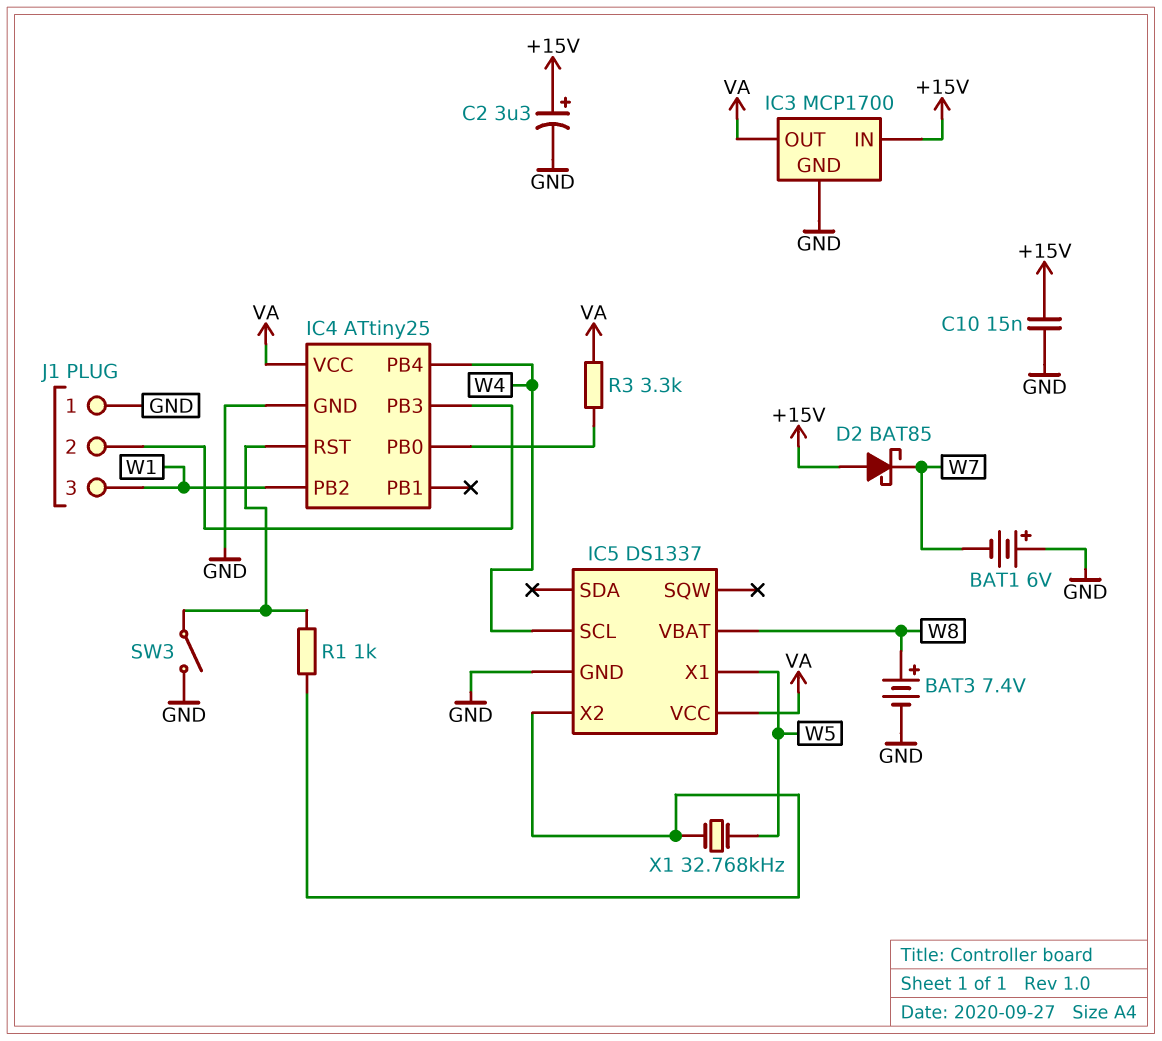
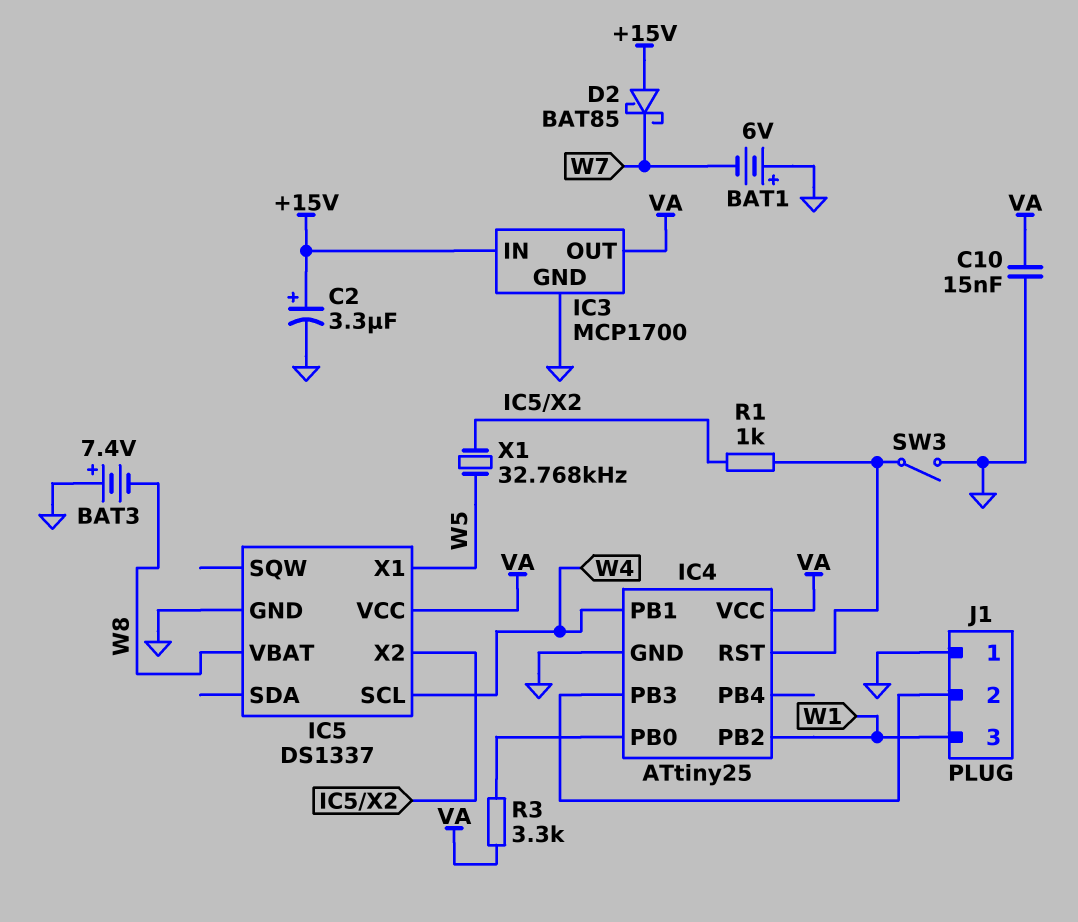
BAT3: 7.4V (plus W8, minus GND) -> 7.4V (plus GND, minus W8)
C10: 15nF (+15V, GND) -> 15nF (GND, VA)
IC4 pin PB1: none -> W4
IC4 pin PB4: W4 -> none

